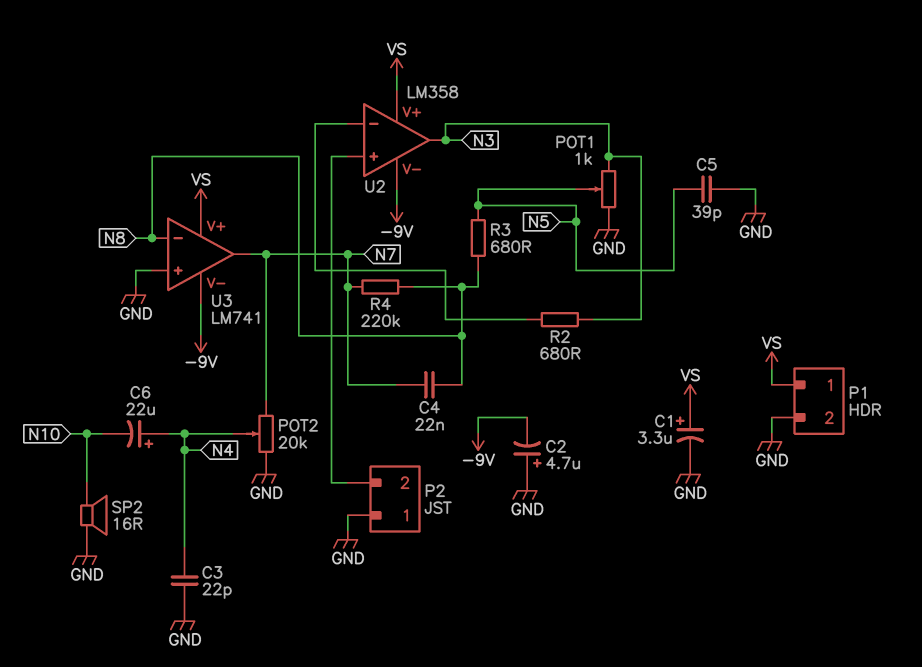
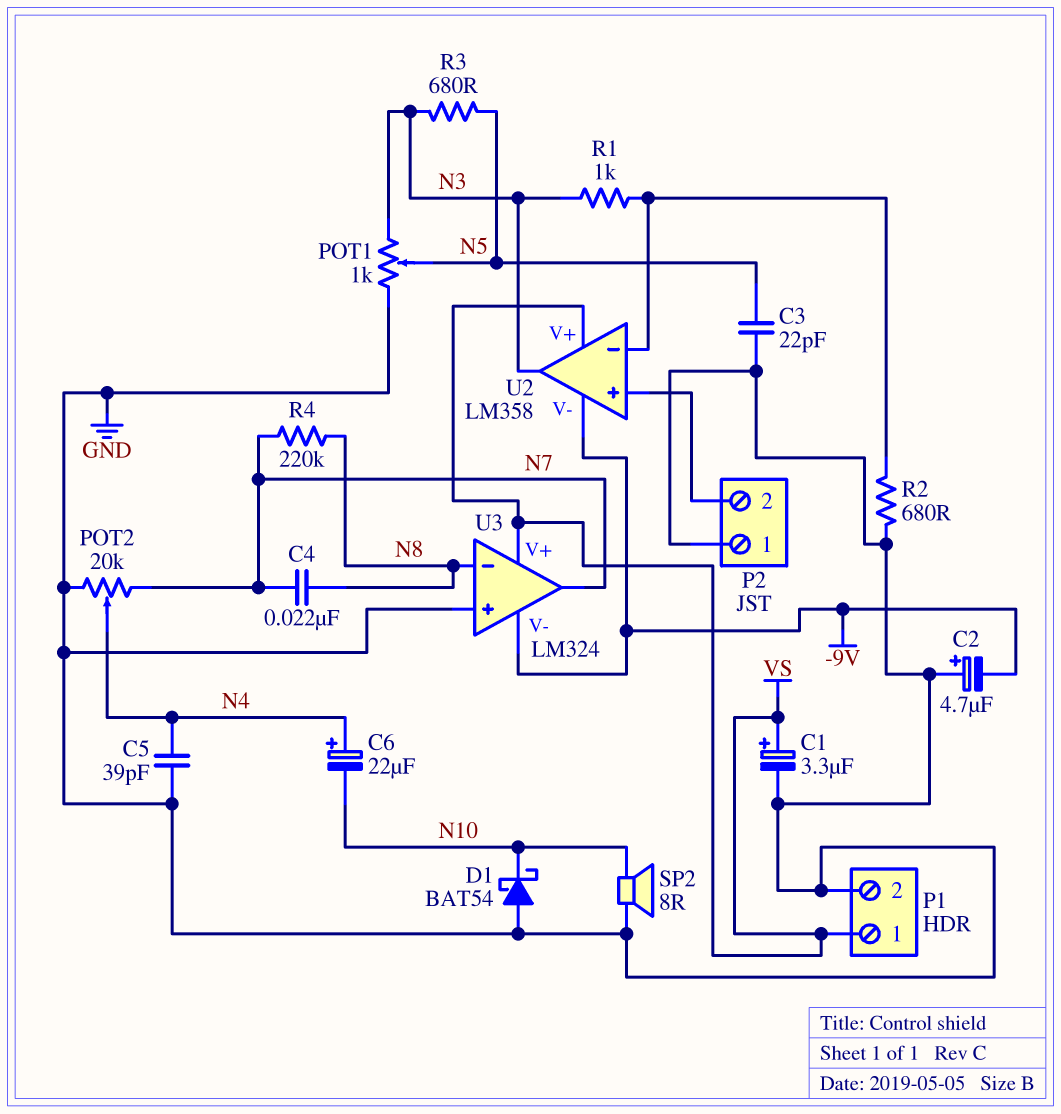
C3: 22pF (GND, N4) -> 22pF (GND, N5)
C5: 39pF (GND, N5) -> 39pF (GND, N4)
D1: none -> schottky BAT54 (A GND, K N10)
R1: none -> 1k (N3, U2/in-)
R2: 680 (N3, U2/in-) -> 680 (GND, U2/in-)
R3: 680 (N5, N8) -> 680 (N3, N5)
SP2: speaker 16R (GND, N10) -> speaker 8R (GND, N10)
U3: LM741 -> LM324

